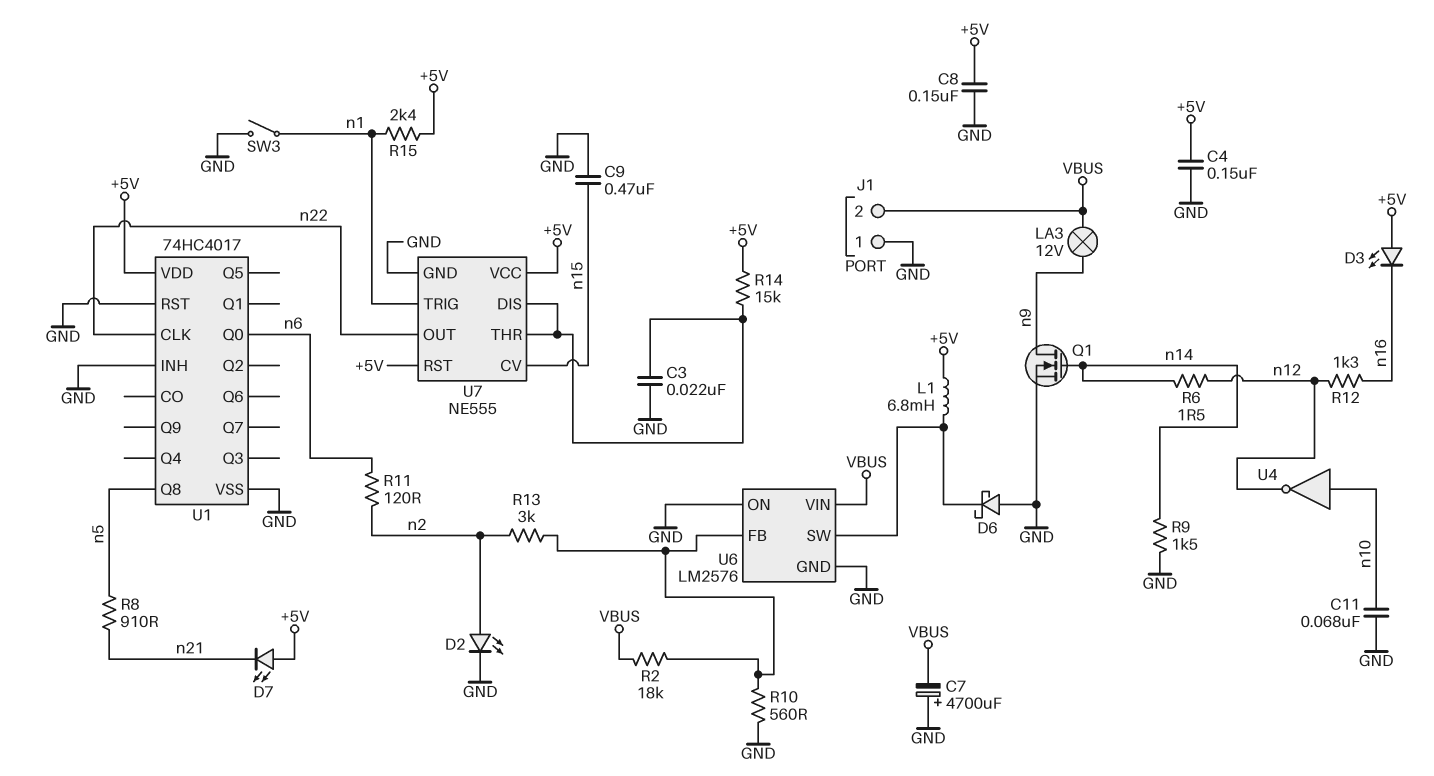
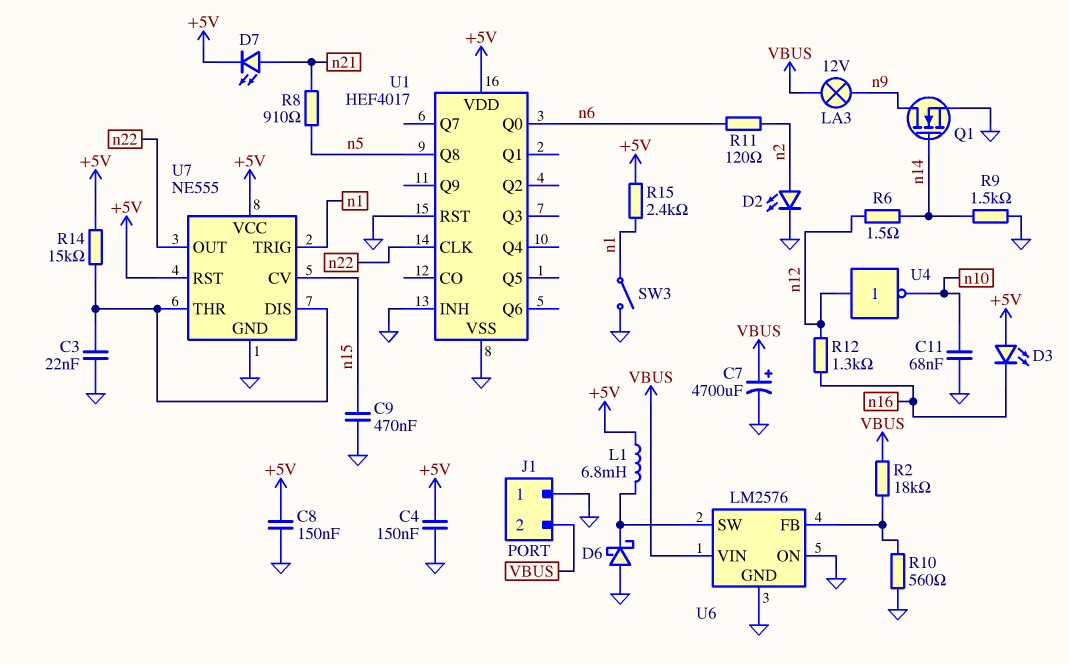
C7: 4700uF (plus GND, minus VBUS) -> 4700uF (plus VBUS, minus GND)
D7: LED (A +5V, K n21) -> LED (A n21, K +5V)
R13: 3k (U6/FB, n2) -> none
U1: 74HC4017 -> HEF4017
U4: NOT (in n10, out n12) -> NOT (in n12, out n10)

